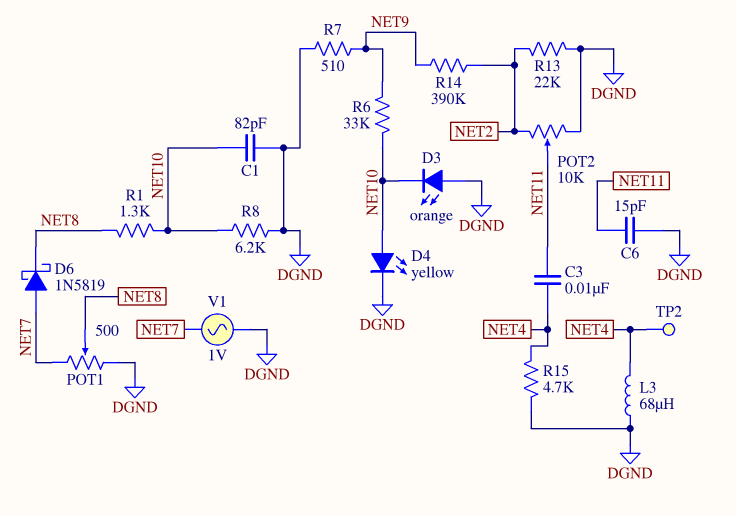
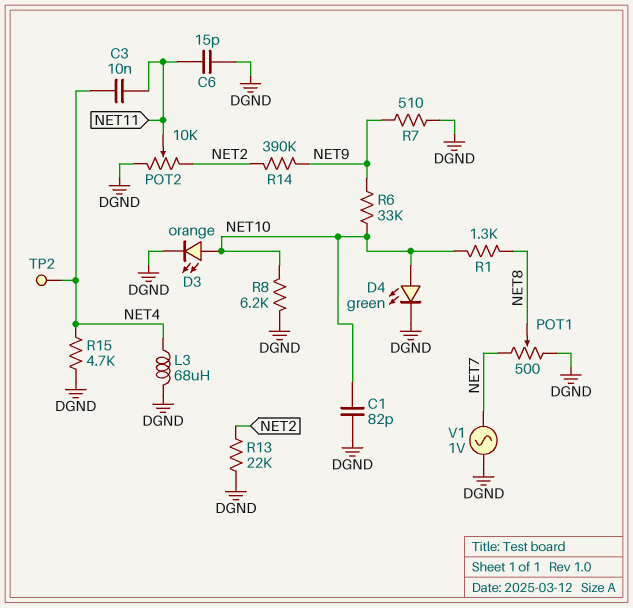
D3: LED orange (A DGND, K NET10) -> LED orange (A NET10, K DGND)
D4: LED yellow (A NET10, K DGND) -> LED green (A NET10, K DGND)
D6: schottky 1N5819 (A NET7, K NET8) -> none

